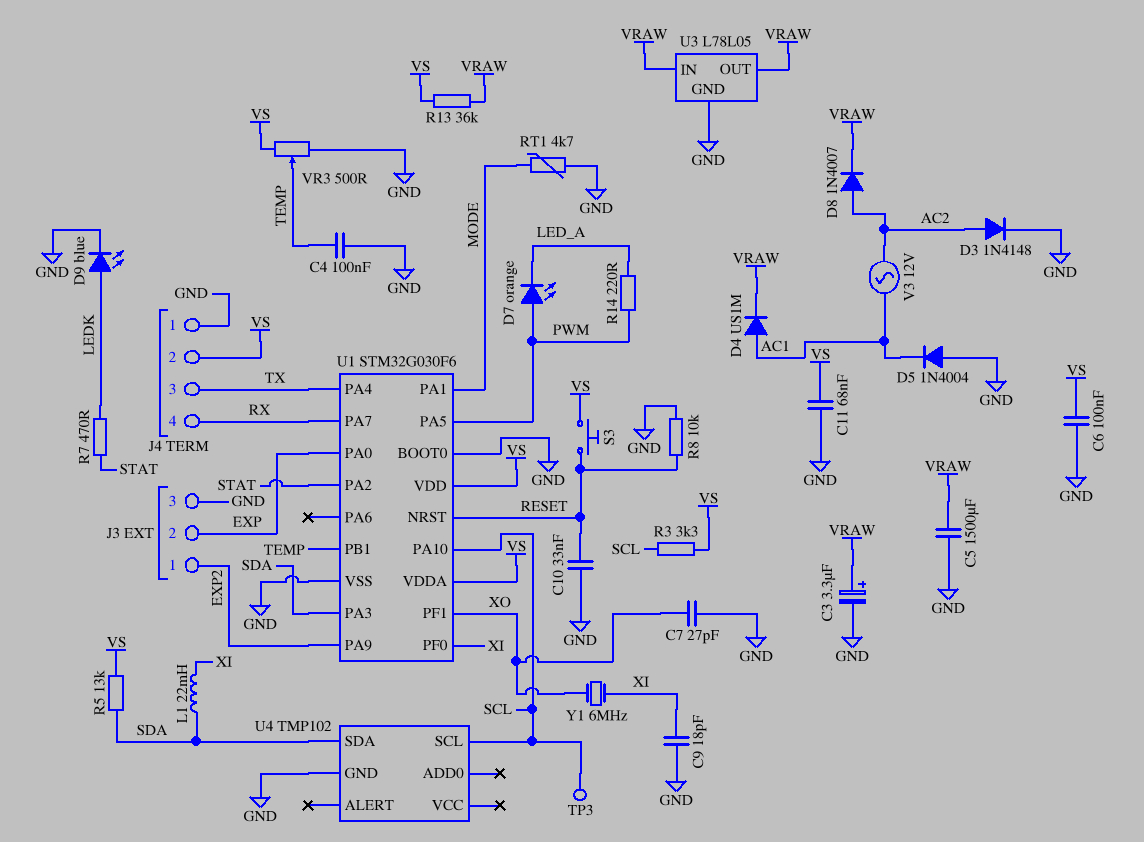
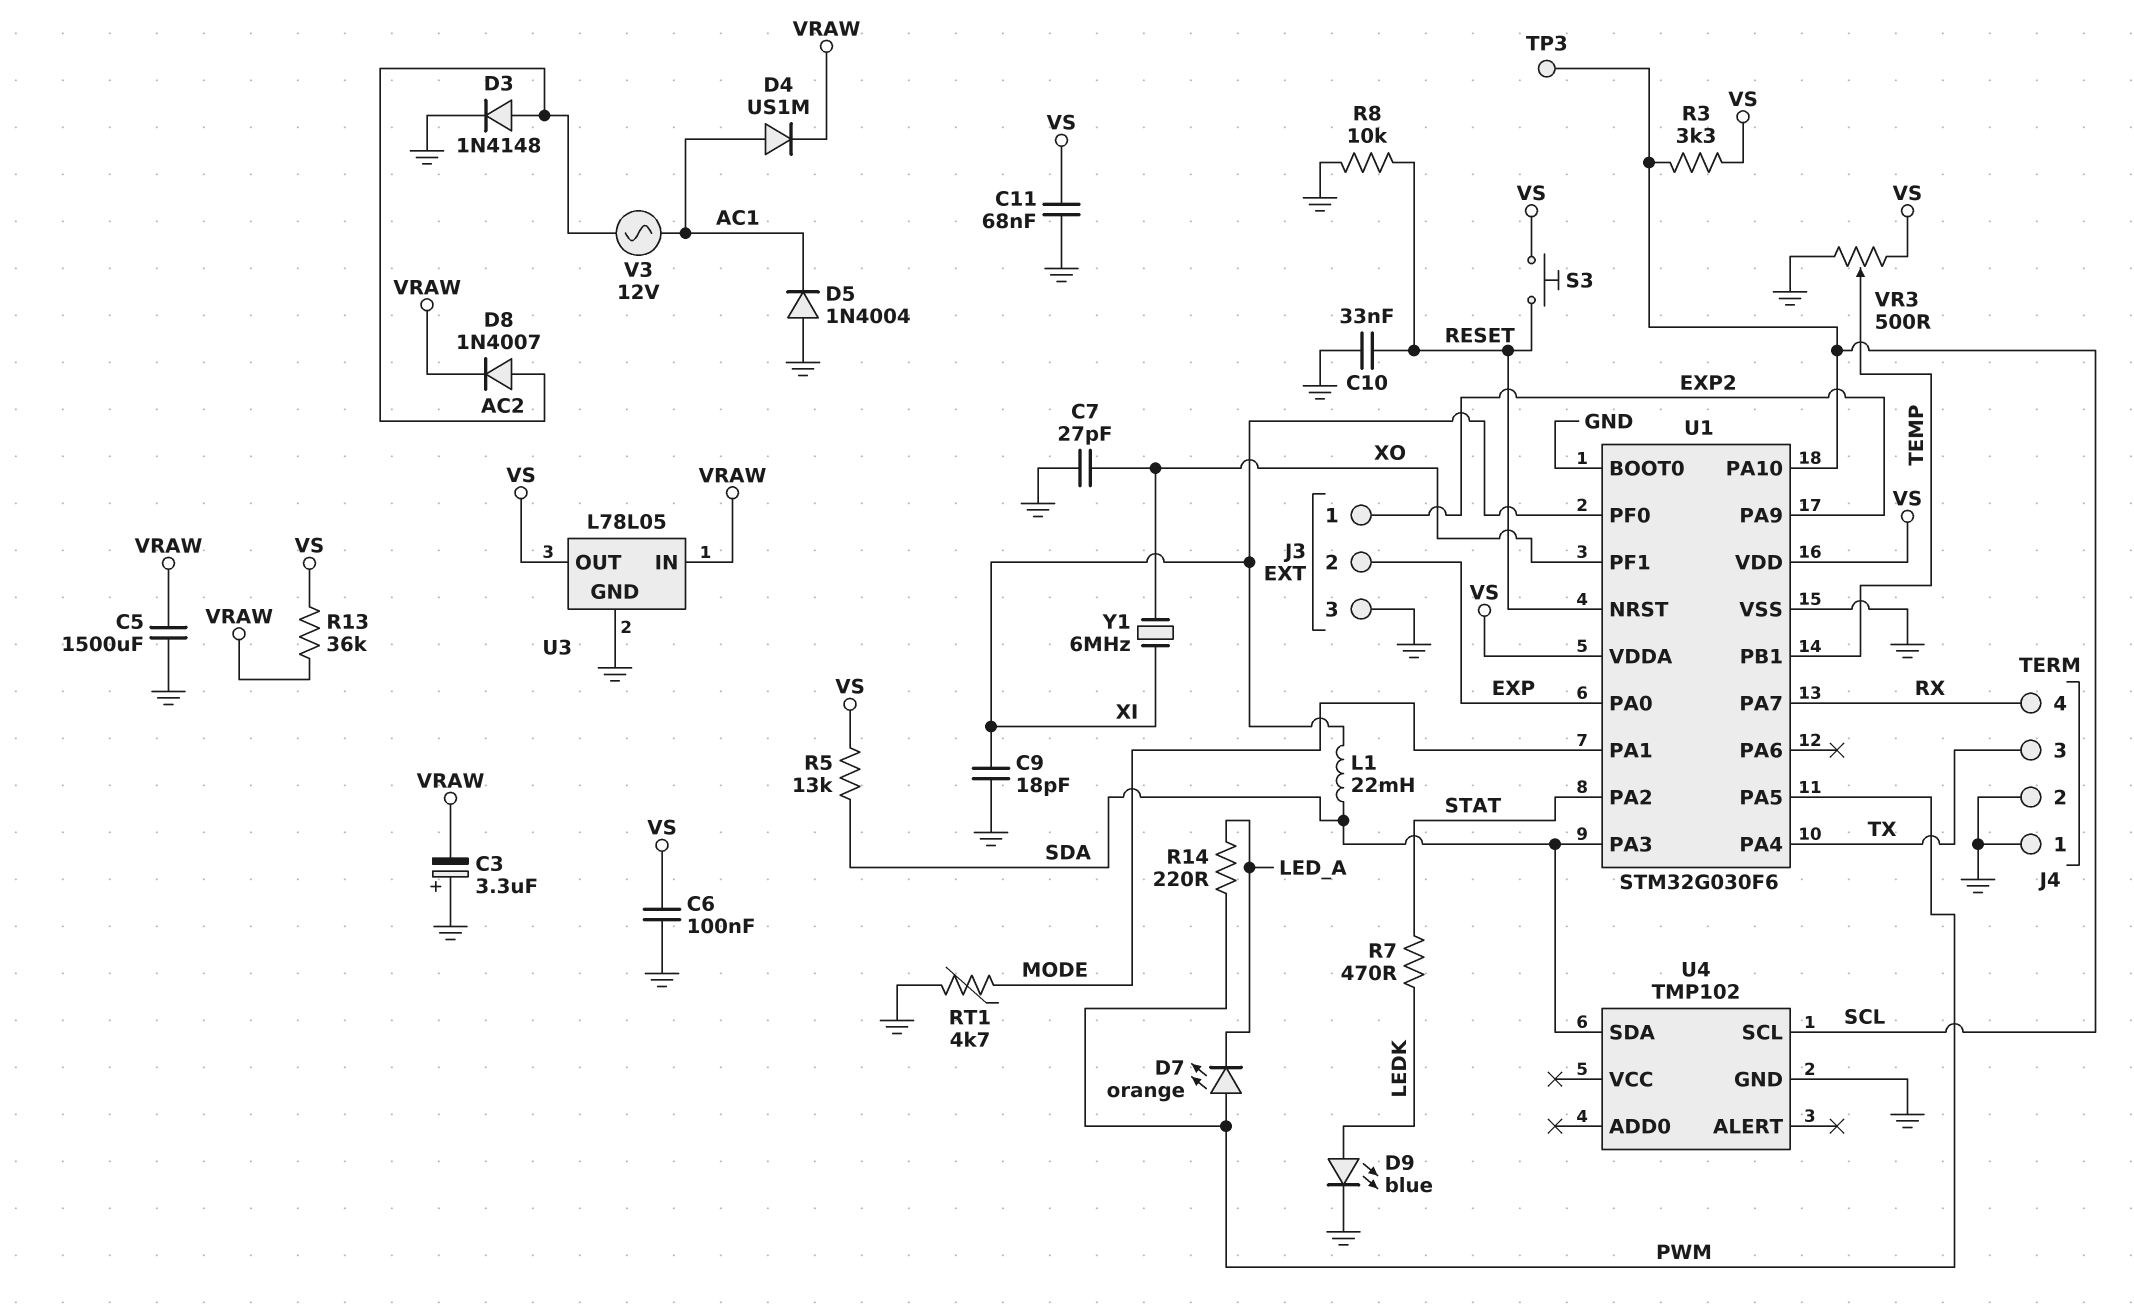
C3: 3.3uF (plus VRAW, minus GND) -> 3.3uF (plus GND, minus VRAW)
C4: 100nF (GND, TEMP) -> none
J4 pin 2: VS -> GND
U3 pin OUT: VRAW -> VS

